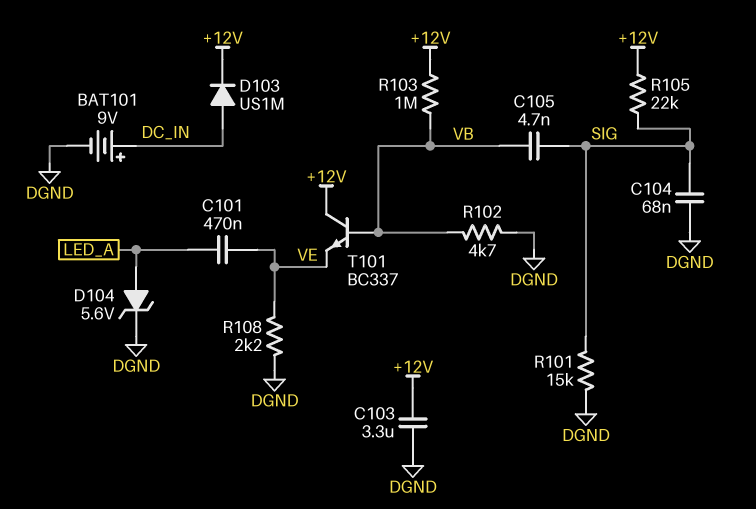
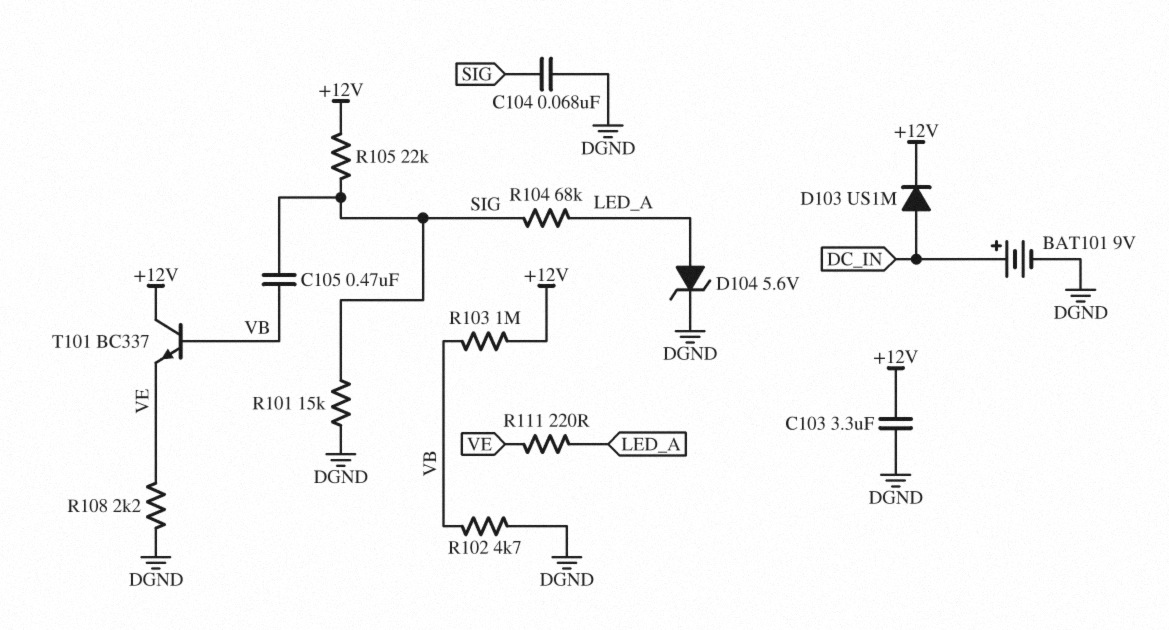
C101: 470nF (LED_A, VE) -> none
C105: 4.7nF (SIG, VB) -> 470nF (SIG, VB)
R104: none -> 68k (LED_A, SIG)
R111: none -> 220 (LED_A, VE)

